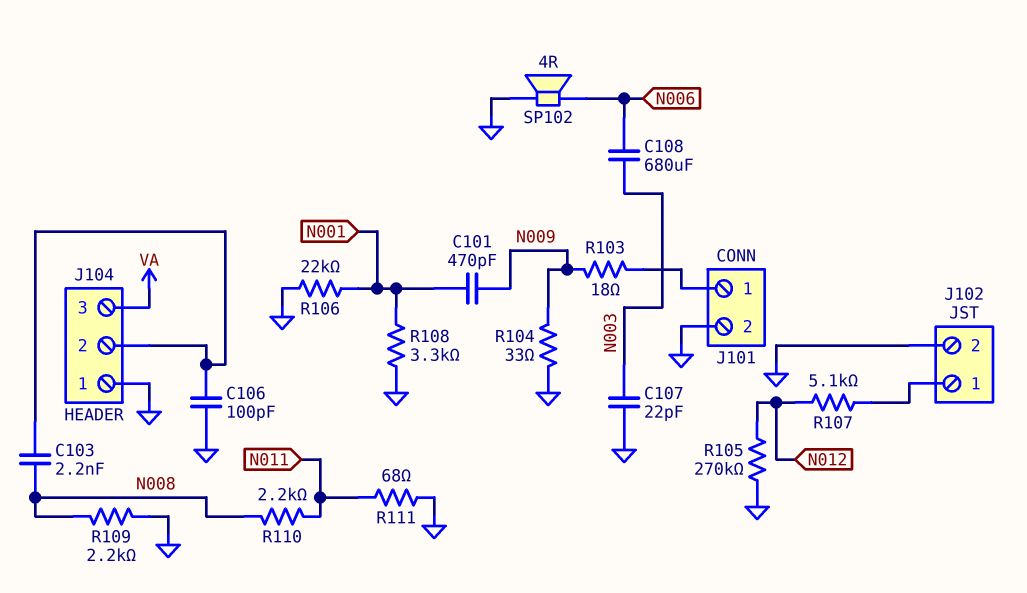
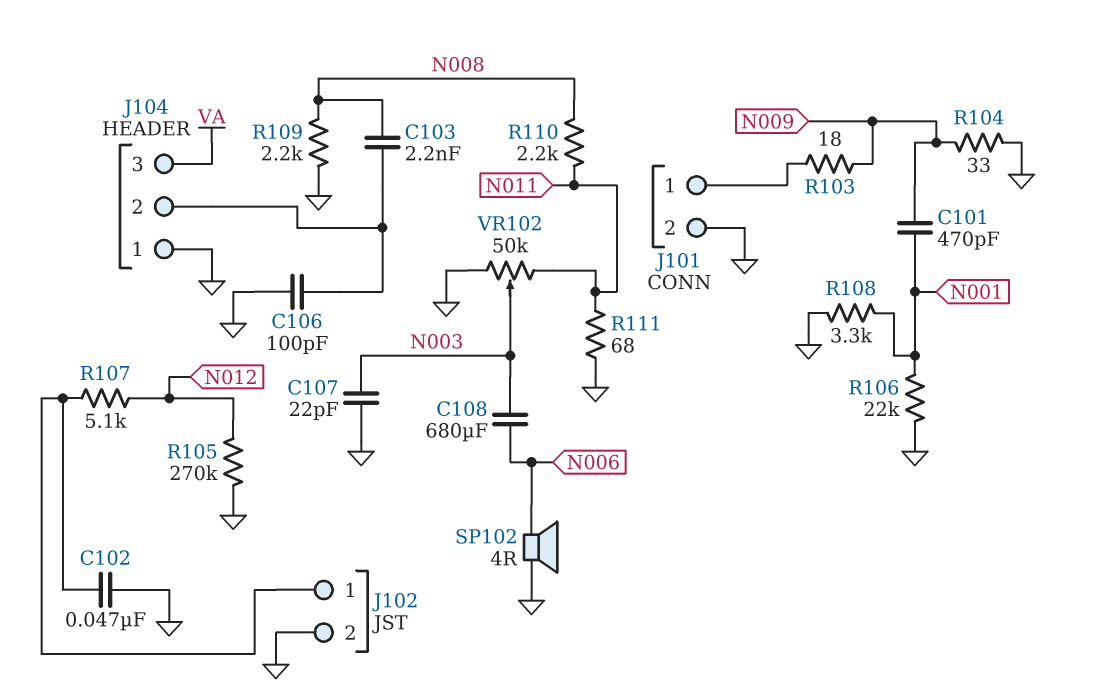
C102: none -> 47nF (GND, J102/1)
VR102: none -> 50k (GND, N011, wiper N003)

